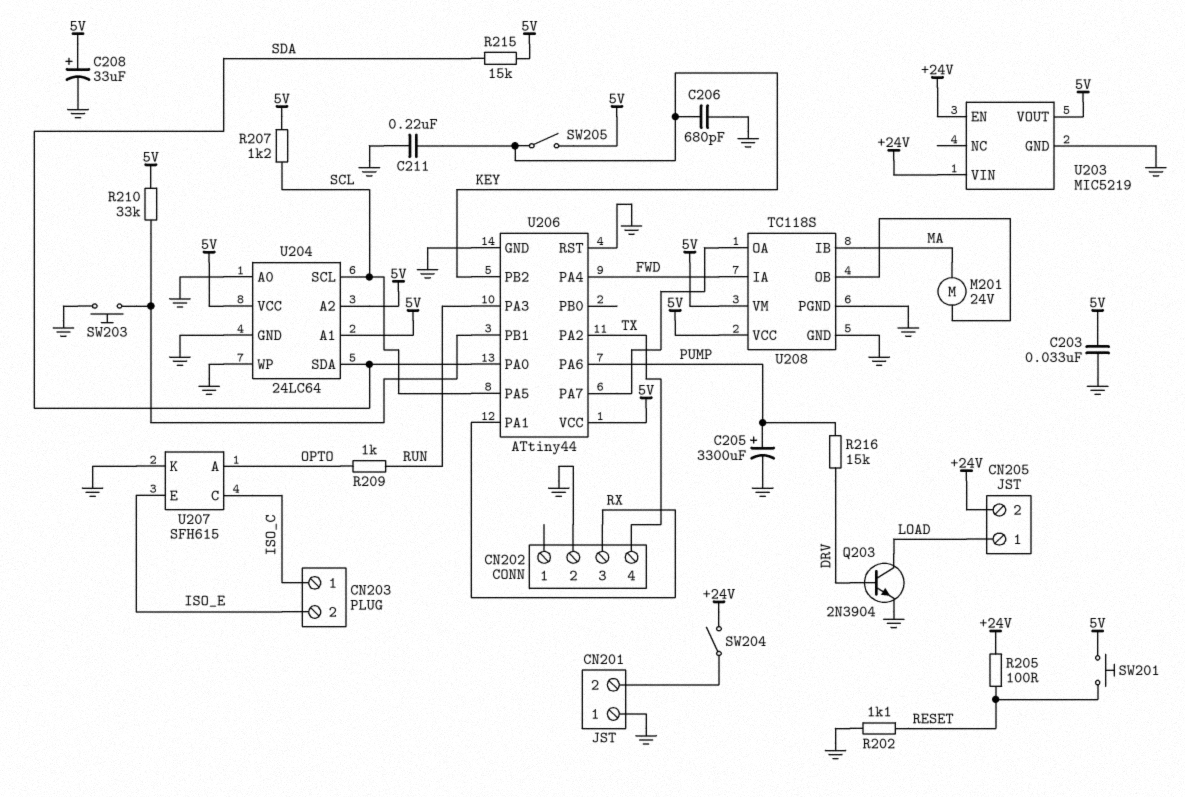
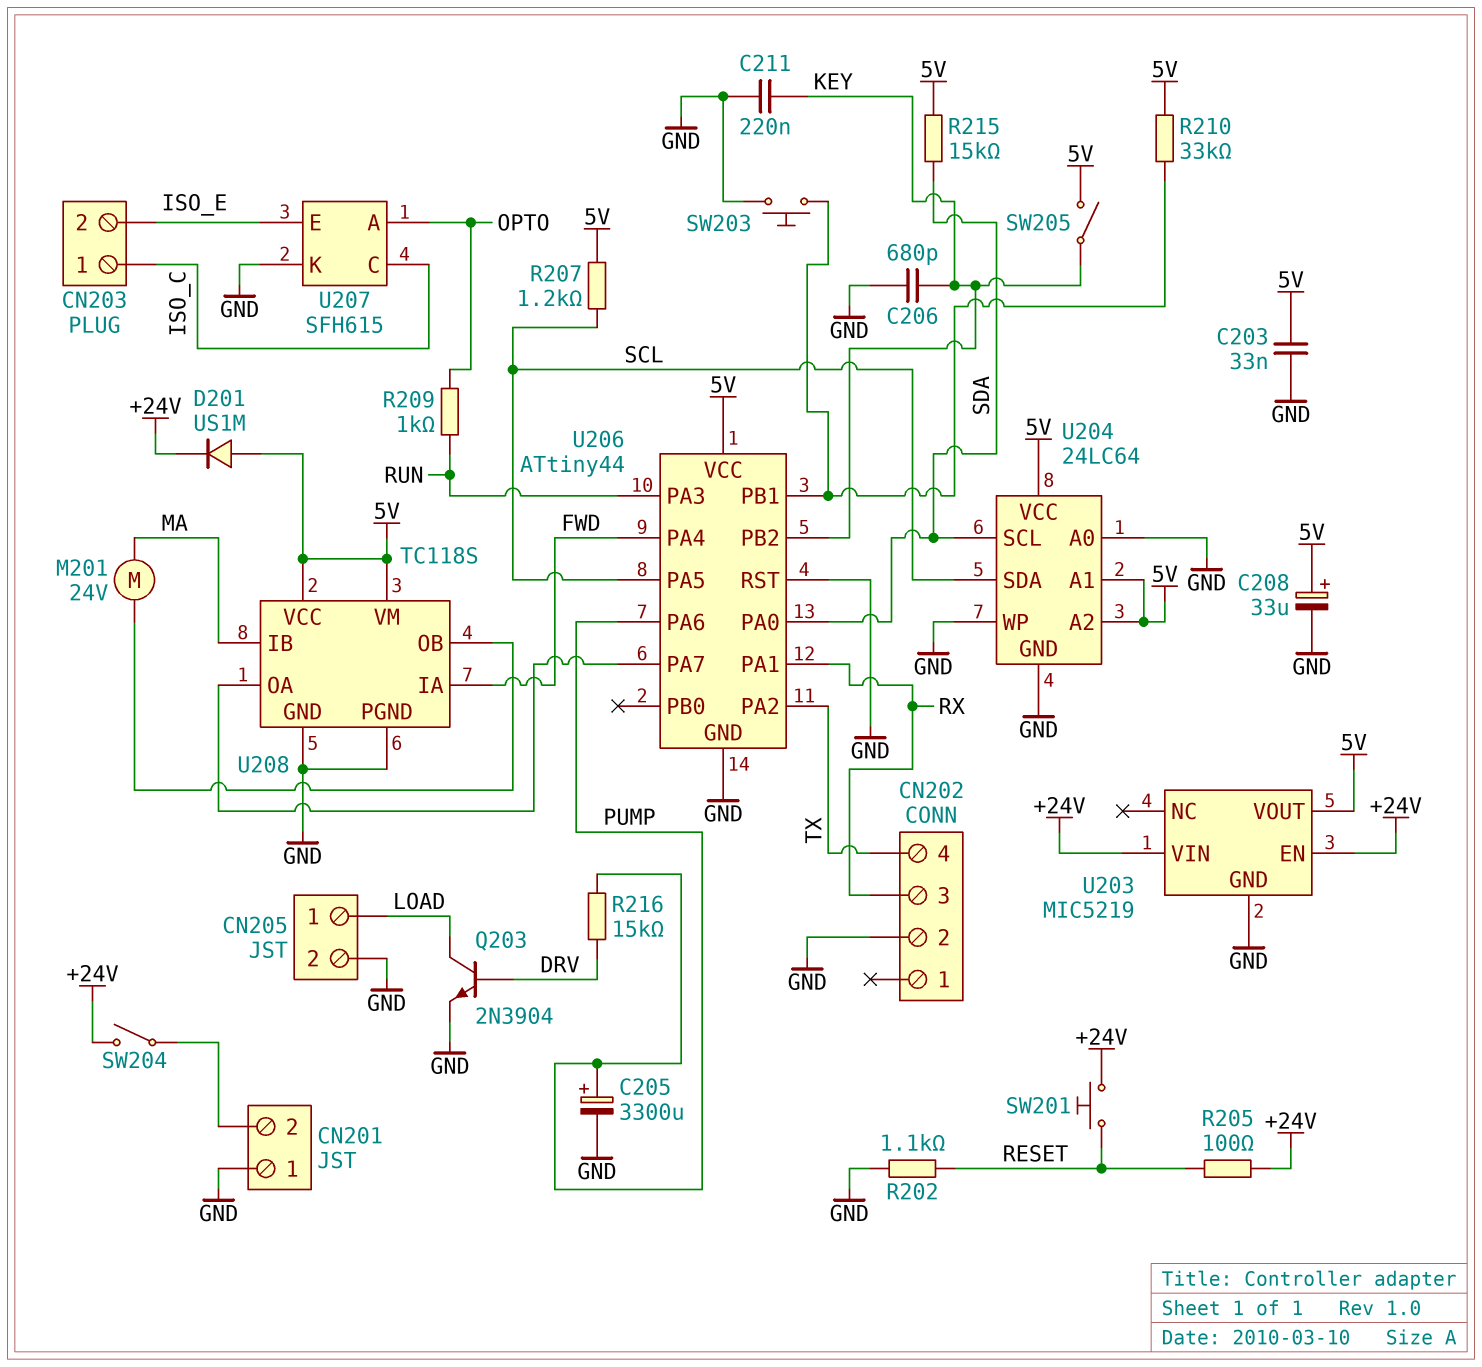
CN205 pin 2: +24V -> GND
D201: none -> diode US1M (A 5V, K +24V)
SW201: button (5V, RESET) -> button (+24V, RESET)
U204 pin SCL: SCL -> SDA
U204 pin SDA: SDA -> SCL

